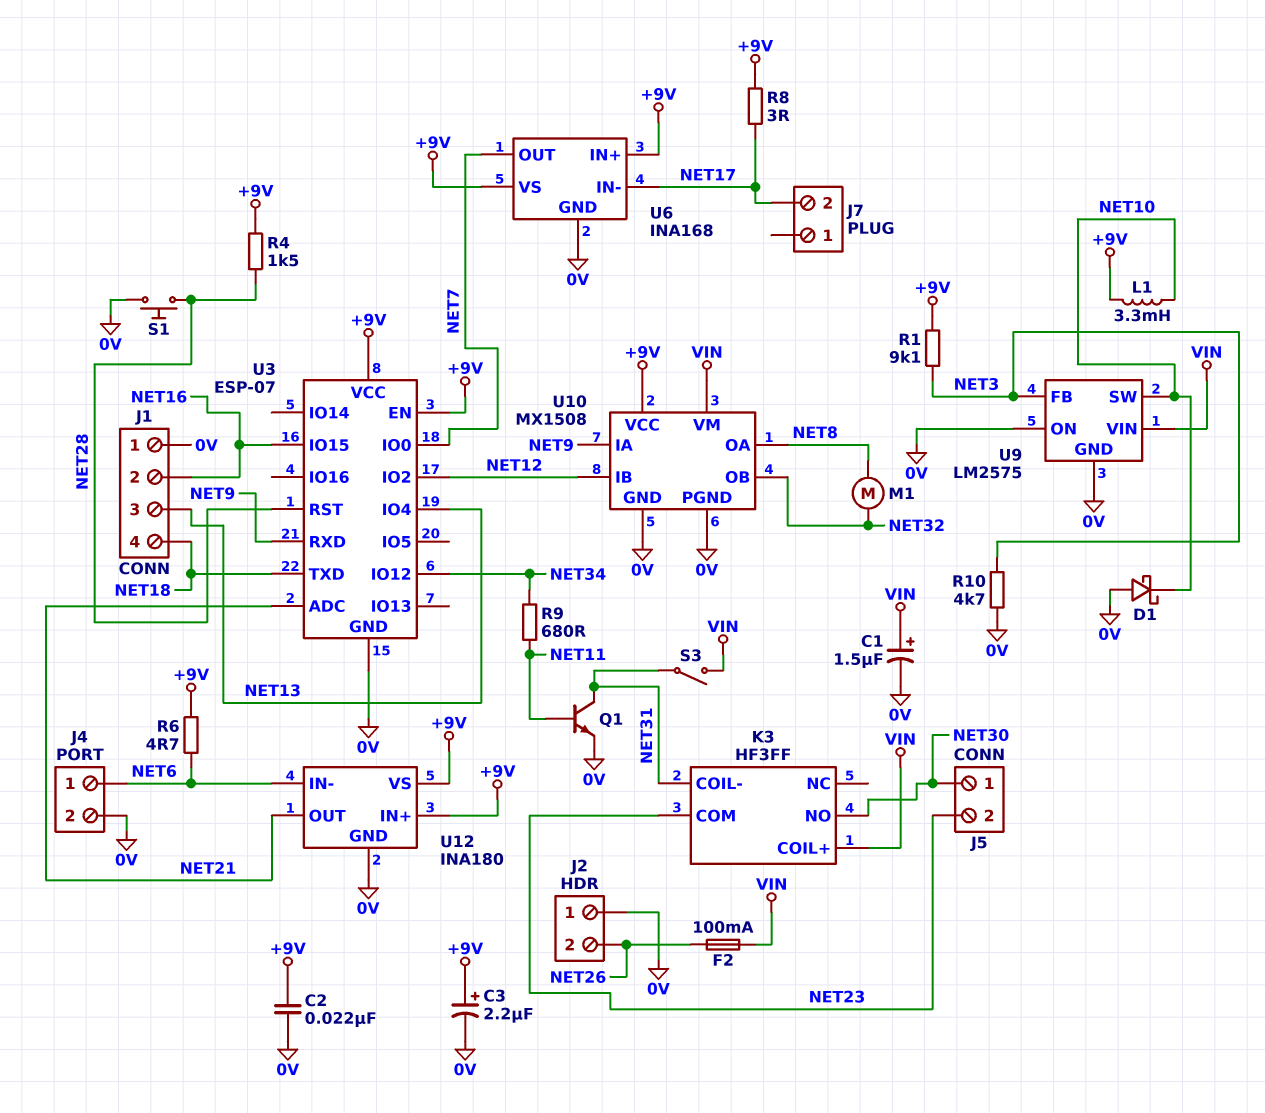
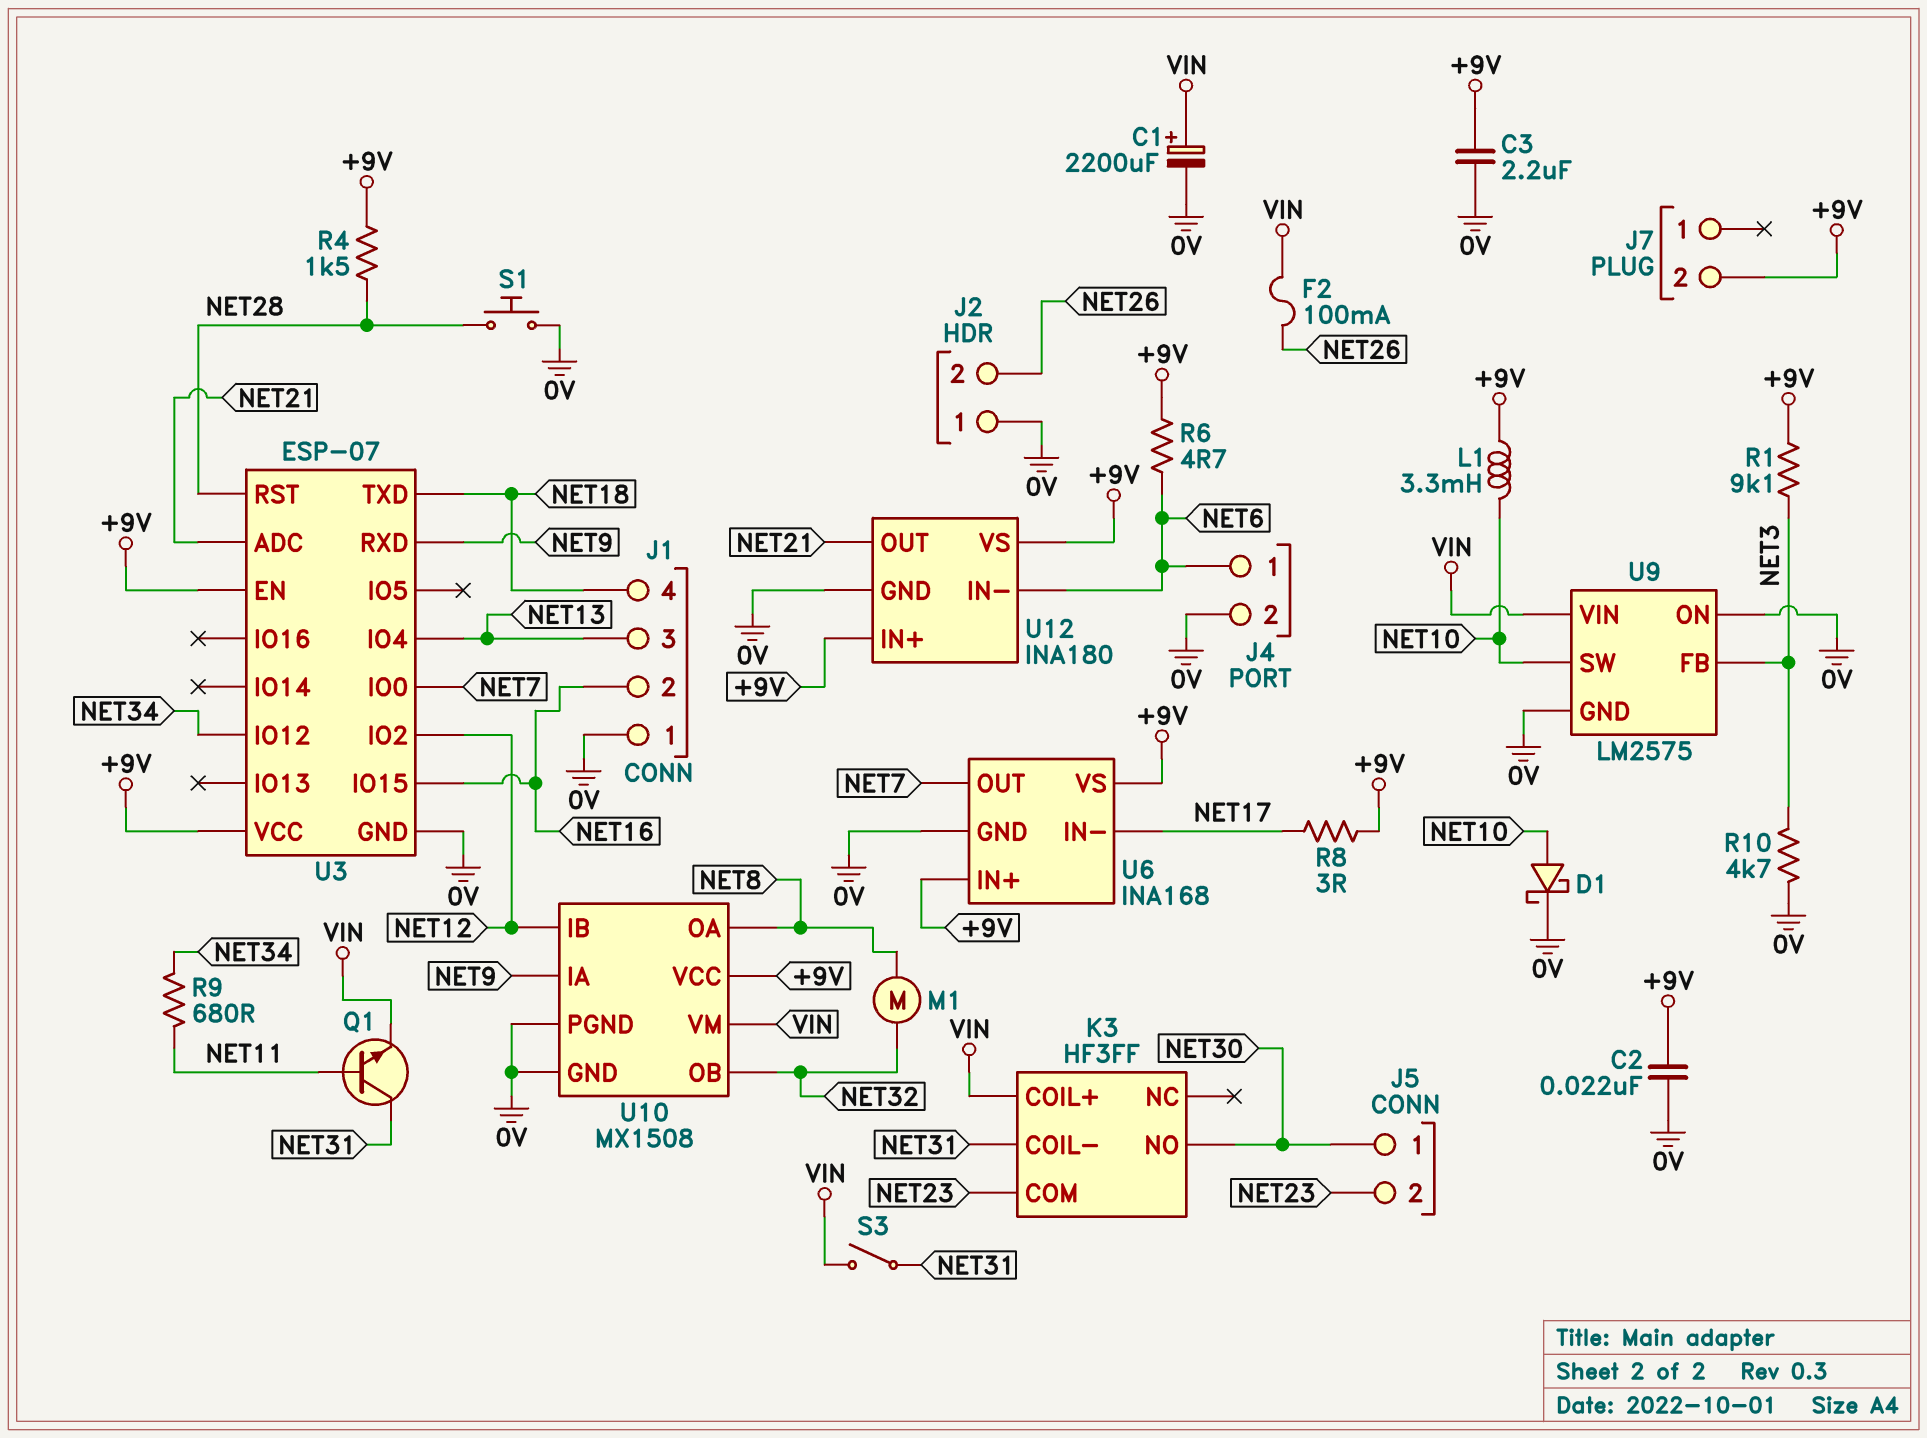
C1: 1.5uF (plus VIN, minus 0V) -> 2200uF (plus VIN, minus 0V)
C3: 2.2uF (plus +9V, minus 0V) -> 2.2uF (+9V, 0V)
D1: schottky (A 0V, K NET10) -> schottky (A NET10, K 0V)
J7 pin 2: NET17 -> +9V
Q1: NPN (B NET11, C NET31, E 0V) -> NPN (B NET11, C NET31, E VIN)

